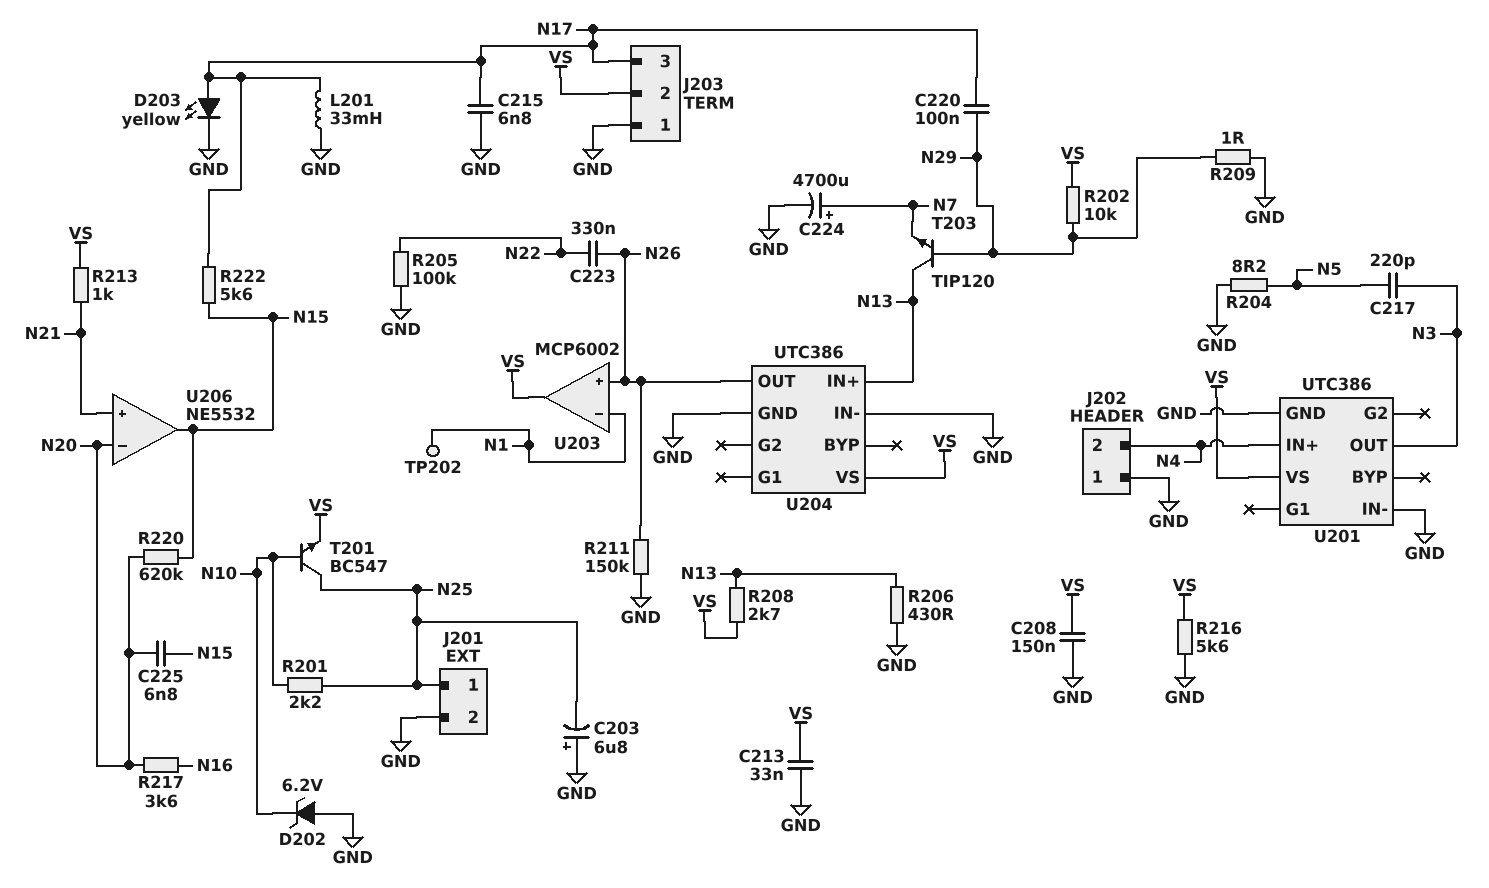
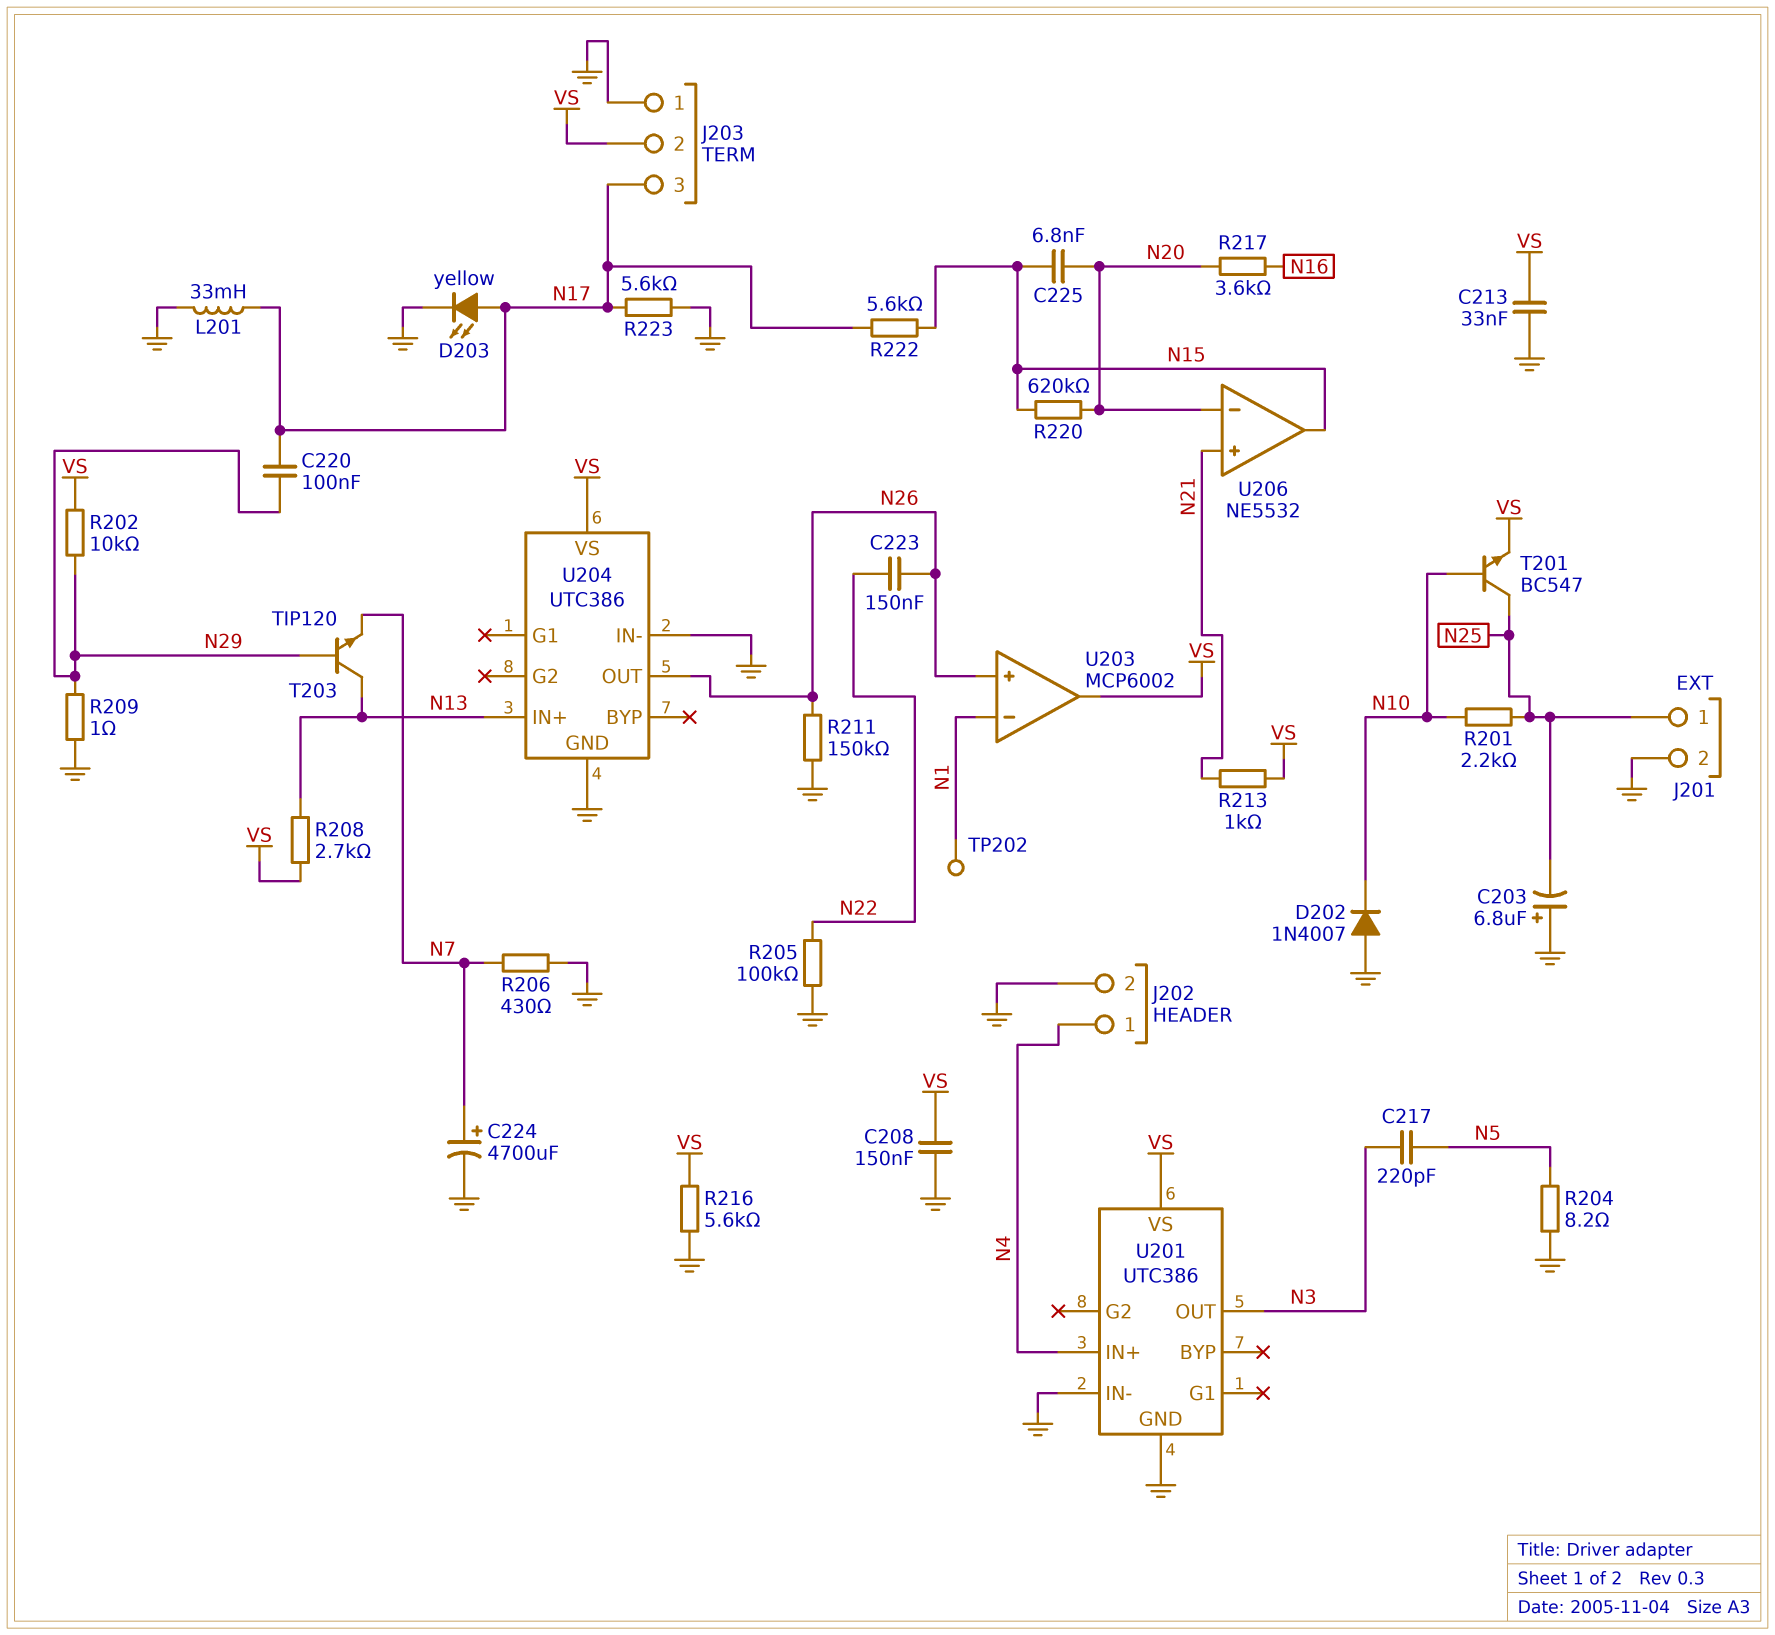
C215: 6.8nF (GND, N17) -> none
C223: 330nF (N22, N26) -> 150nF (N22, N26)
D202: zener 6.2V (A GND, K N10) -> diode 1N4007 (A GND, K N10)
J202 pin 1: GND -> N4
J202 pin 2: N4 -> GND
R206: 430 (GND, N13) -> 430 (GND, N7)
R223: none -> 5.6k (GND, N17)

